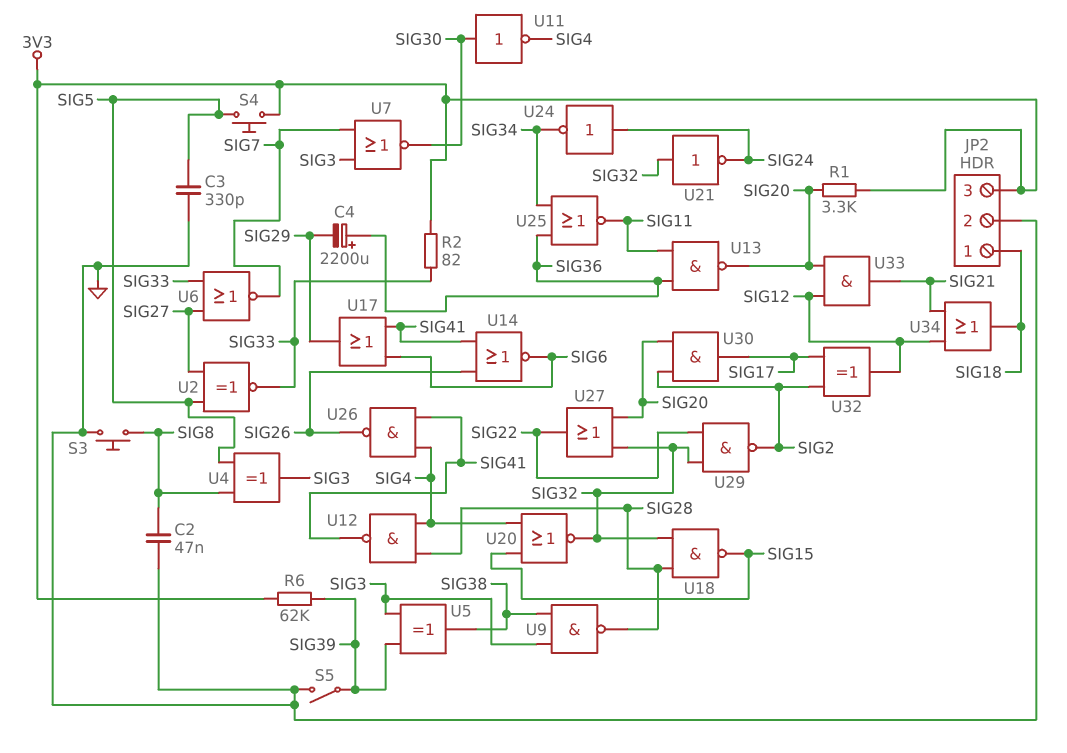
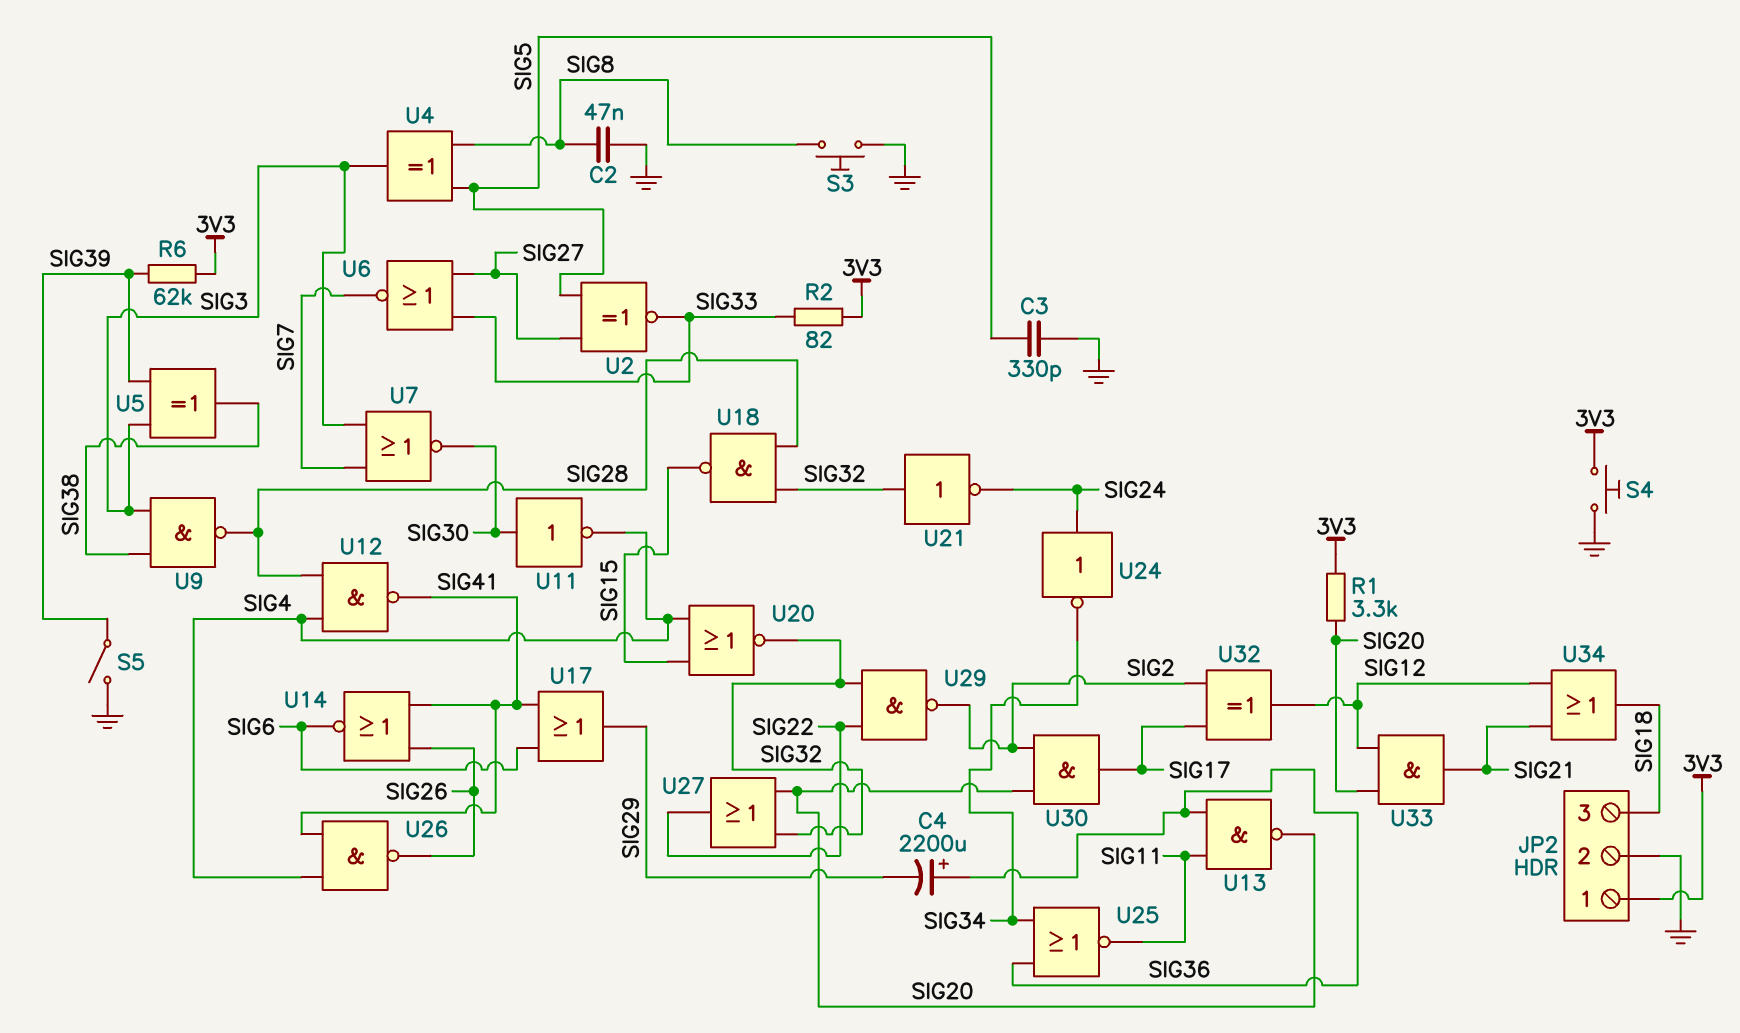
JP2 pin 1: SIG18 -> 3V3
JP2 pin 3: 3V3 -> SIG18
S4: button (3V3, SIG5) -> button (3V3, GND)

